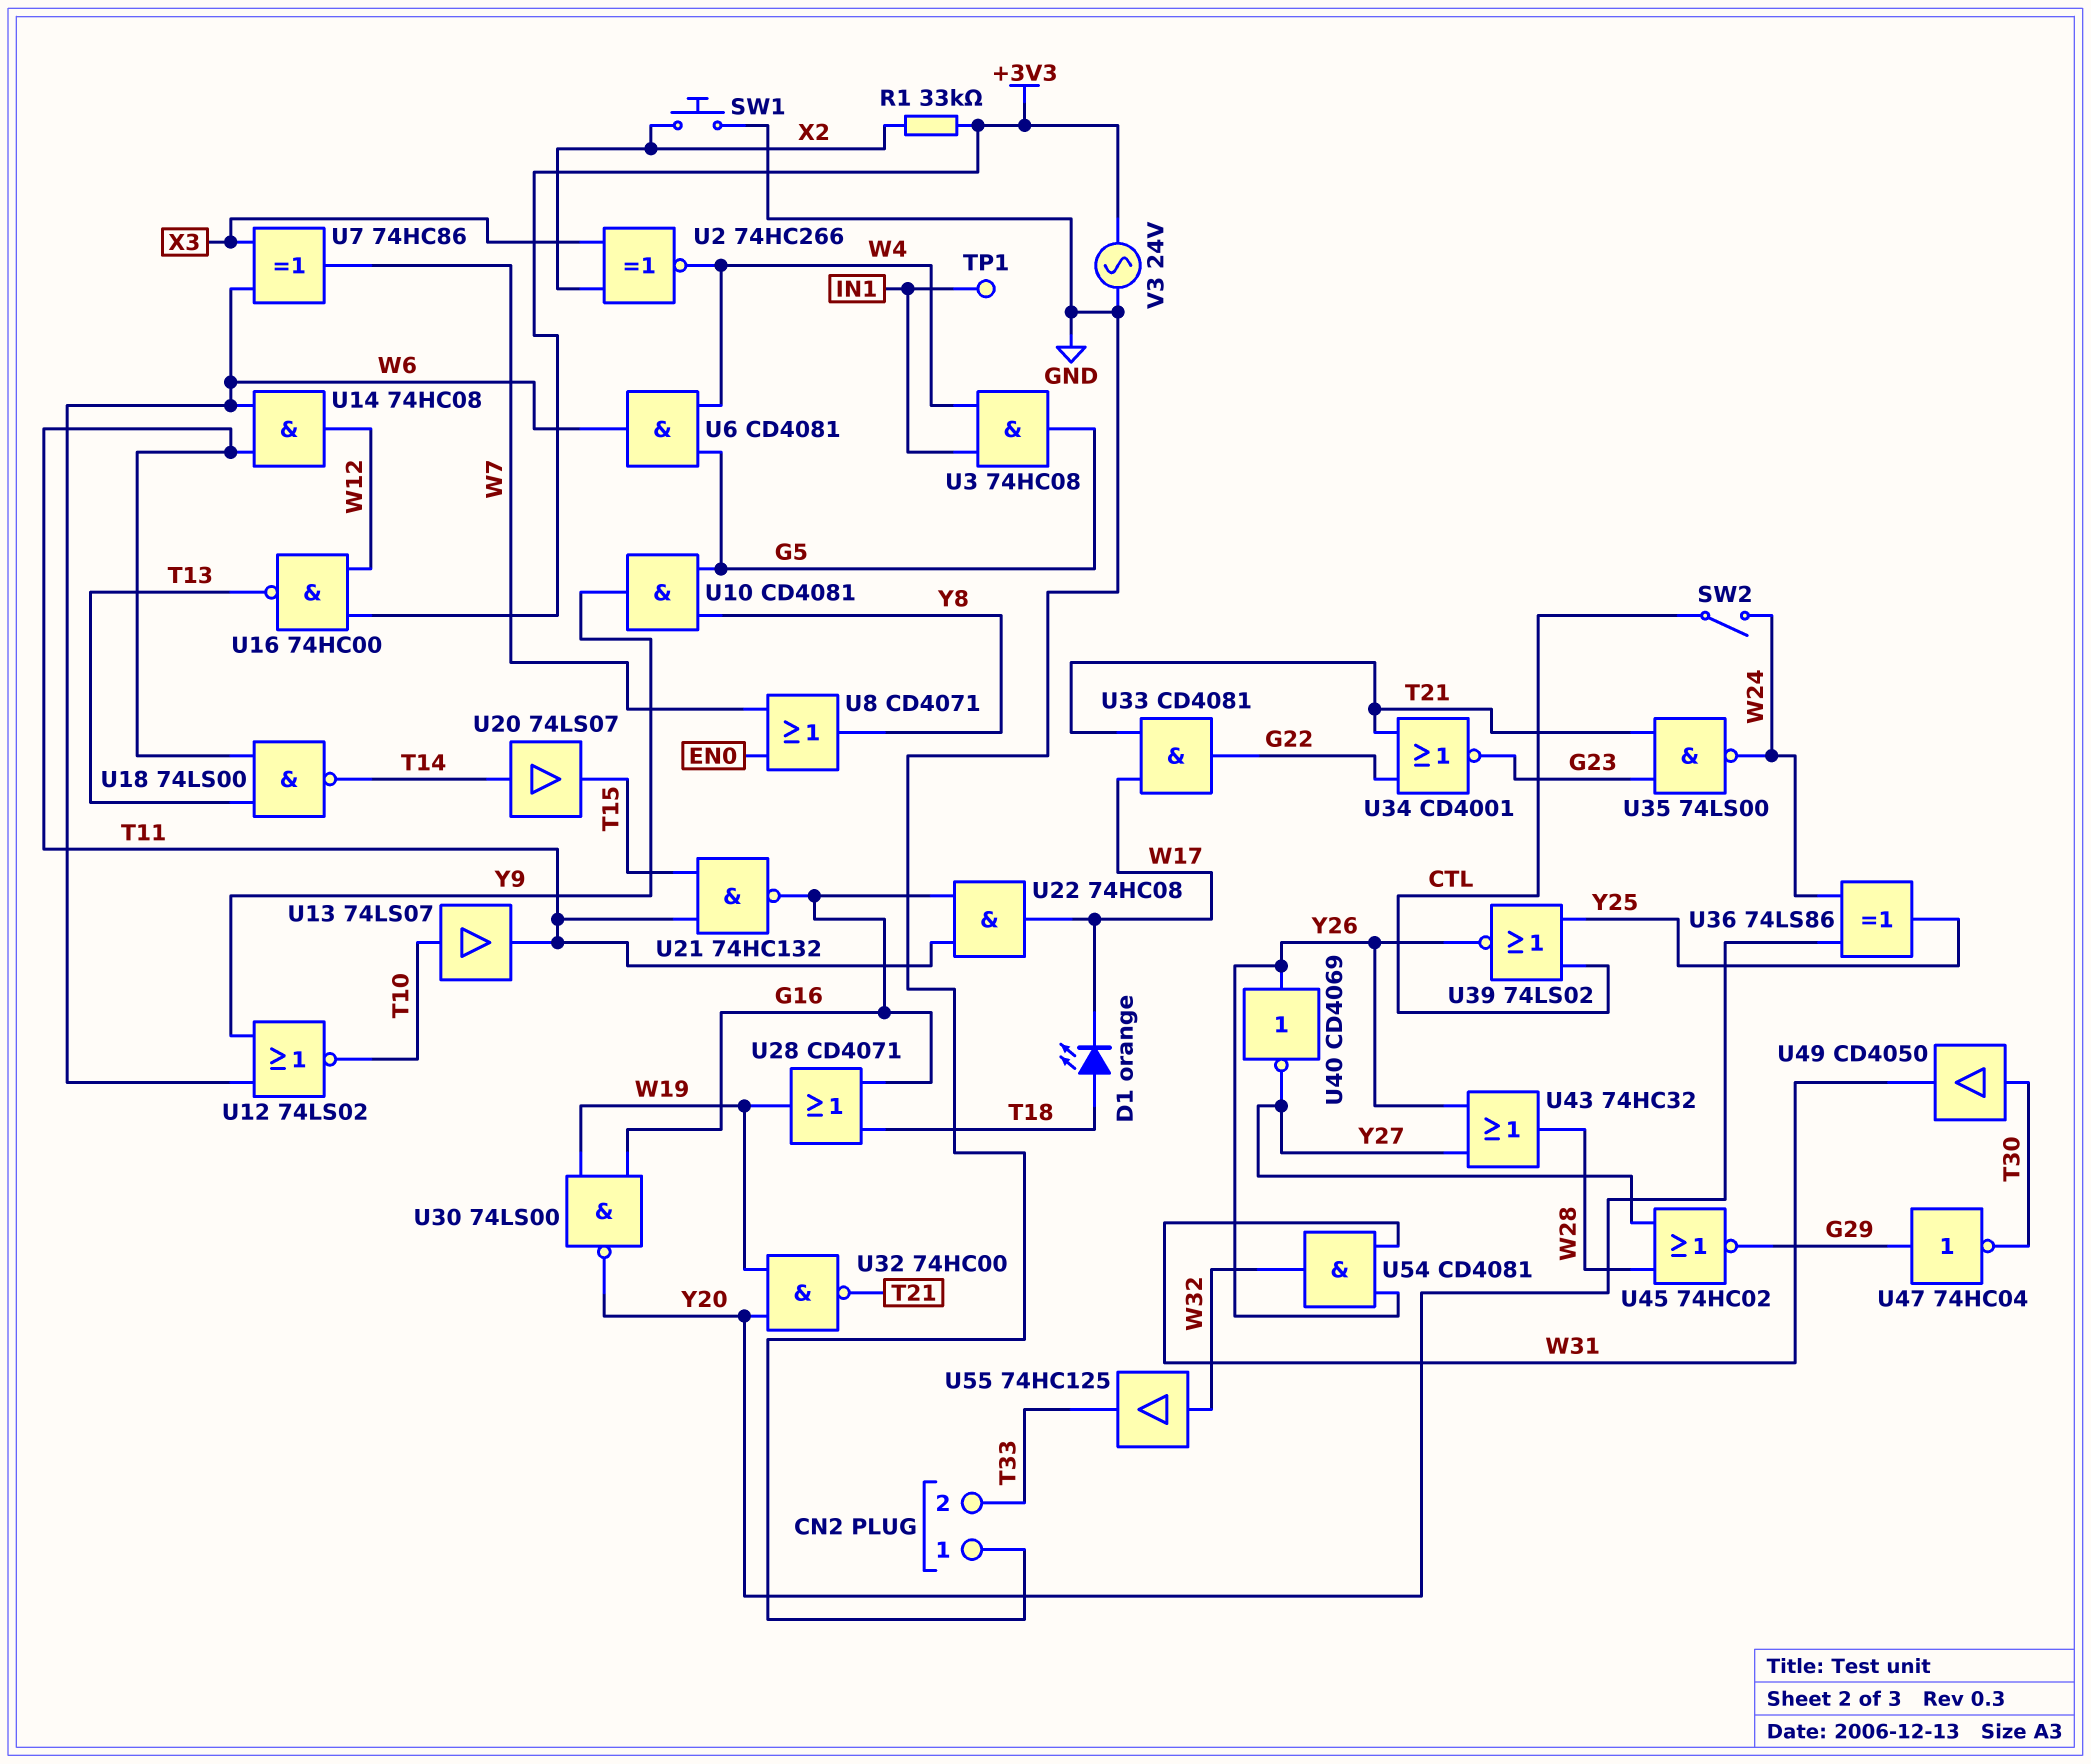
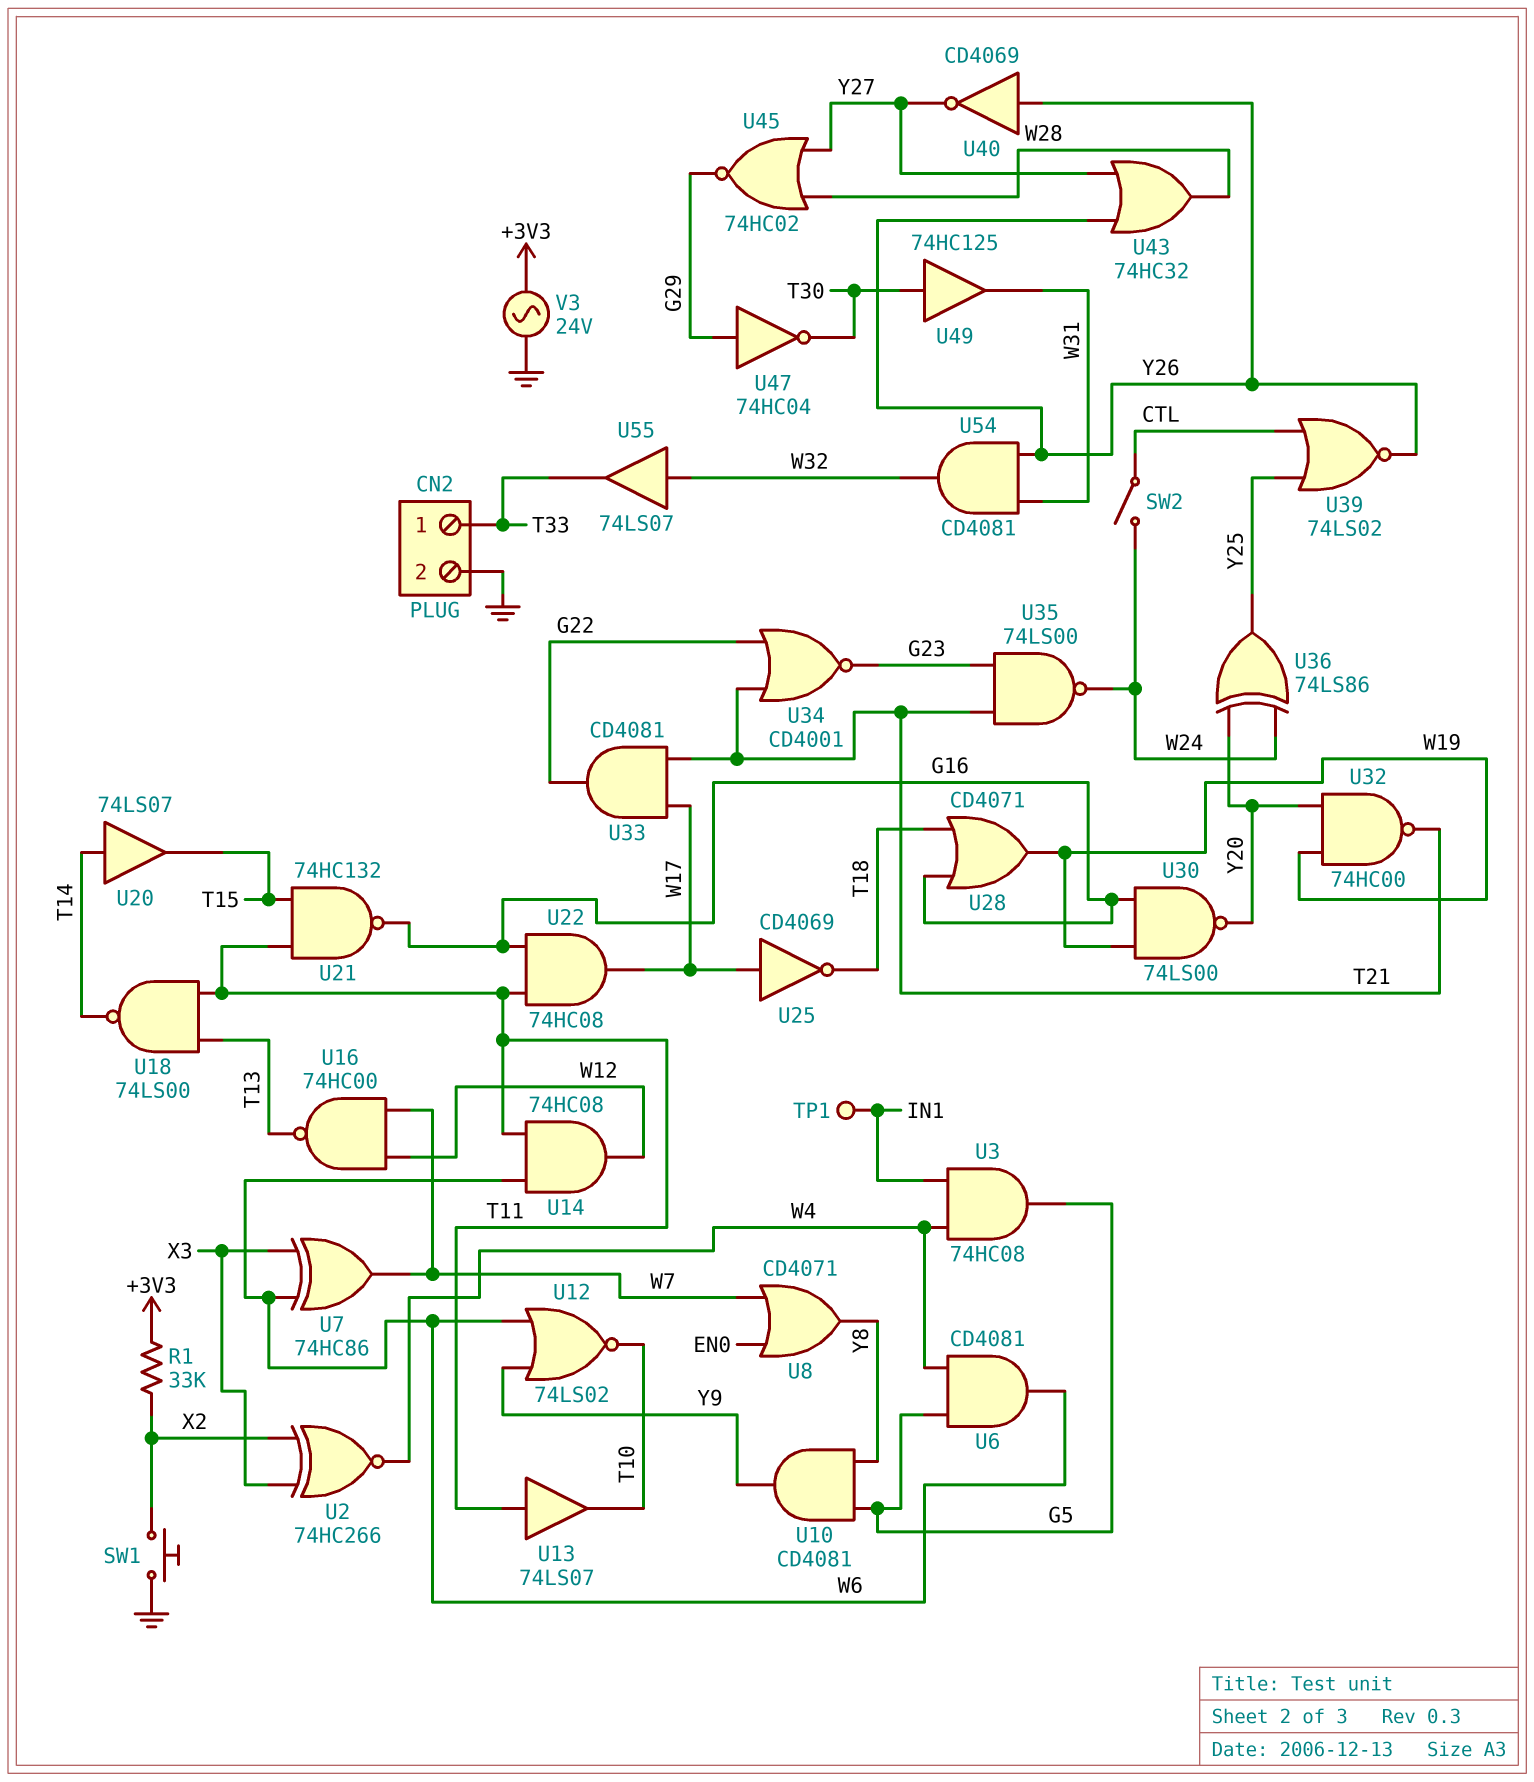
CN2 pin 1: GND -> T33
CN2 pin 2: T33 -> GND
D1: LED orange (A T18, K W17) -> none
U13: buffer 74LS07 (in T10, out T11) -> buffer 74LS07 (in T11, out T10)
U16: NAND 74HC00 (in +3V3, in W12, out T13) -> NAND 74HC00 (in W7, in W12, out T13)
U25: none -> NOT CD4069 (in W17, out T18)
U49: buffer CD4050 (in T30, out W31) -> buffer 74HC125 (in T30, out W31)
U55: buffer 74HC125 (in W32, out T33) -> buffer 74LS07 (in W32, out T33)

